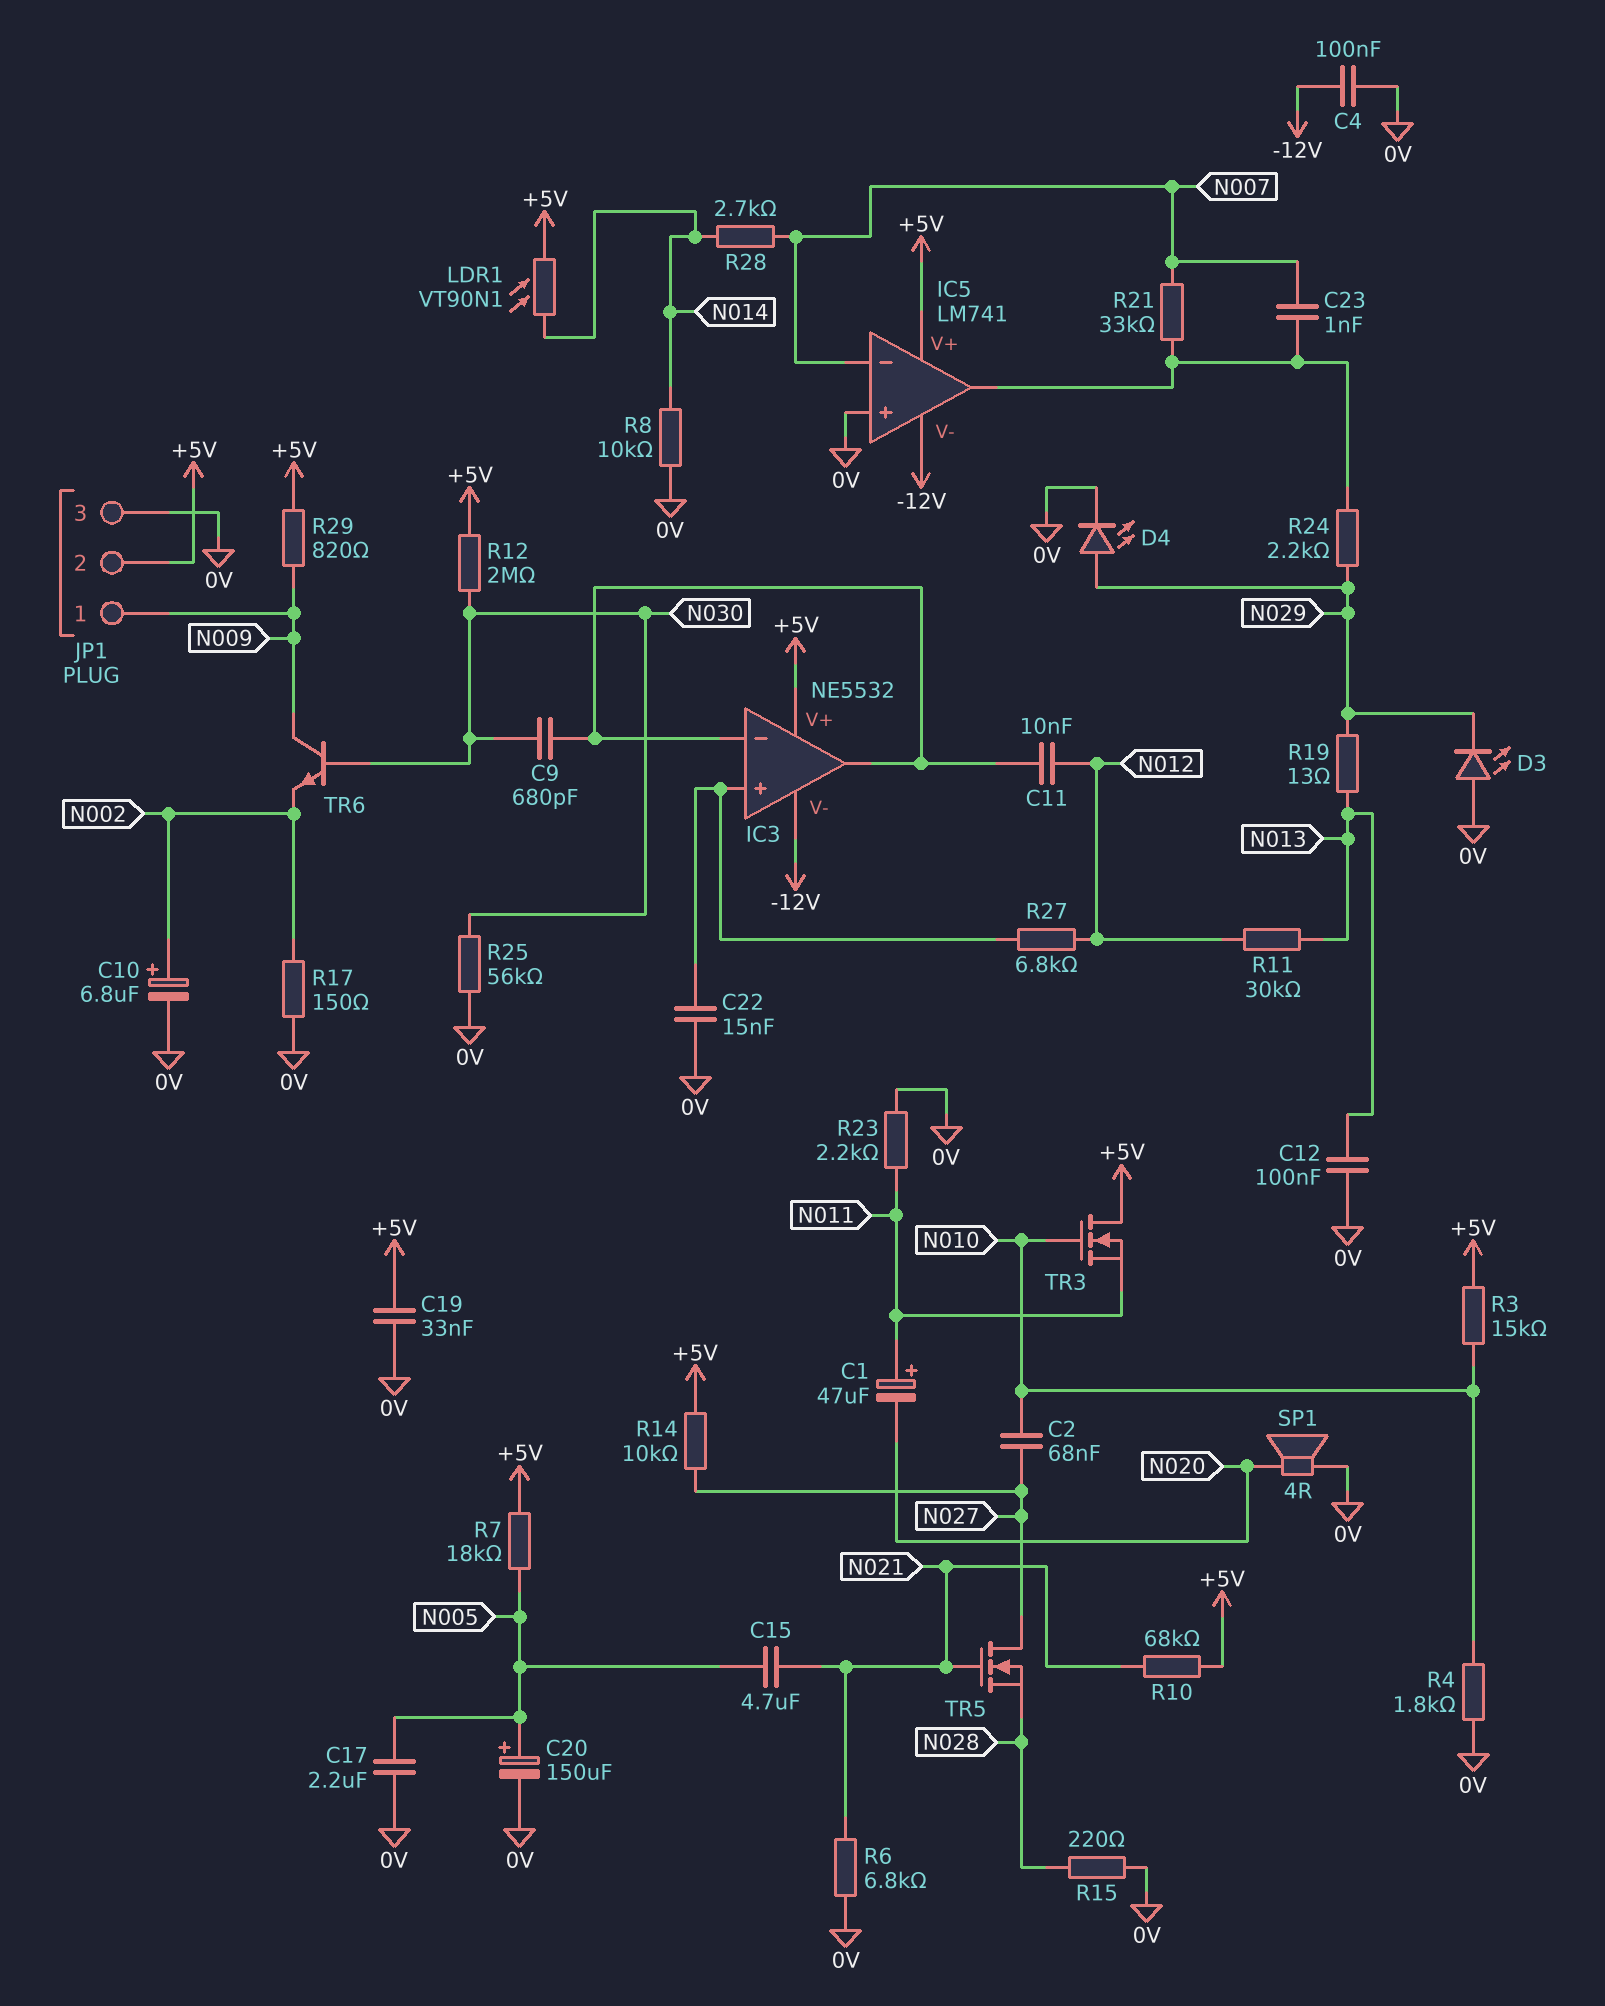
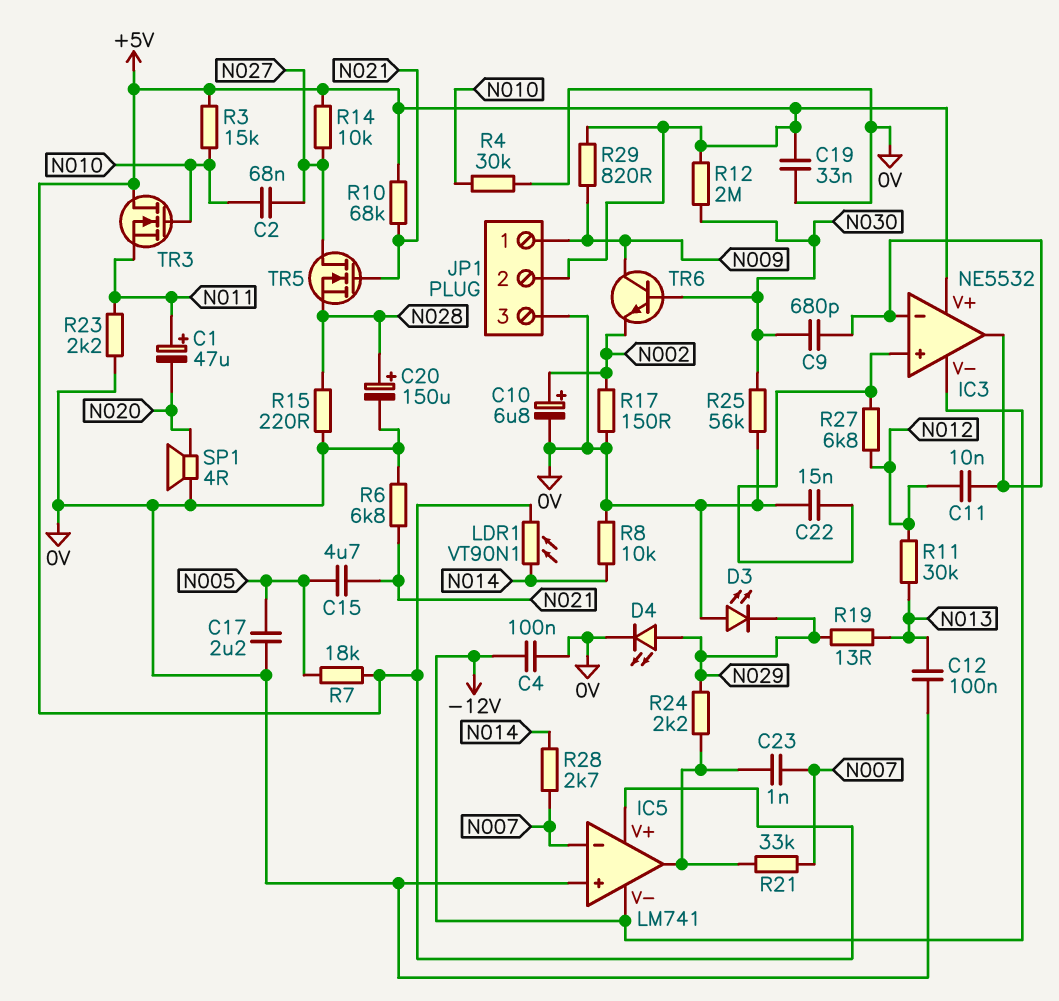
C20: 150uF (plus N005, minus 0V) -> 150uF (plus N028, minus 0V)
R4: 1.8k (0V, N010) -> 30k (0V, N010)

